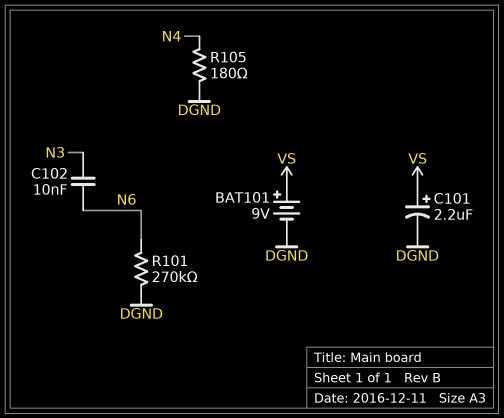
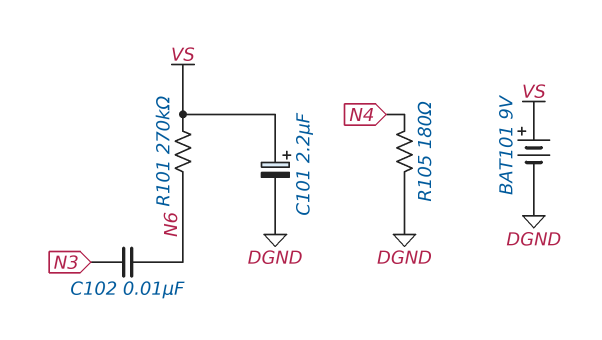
R101: 270k (DGND, N6) -> 270k (N6, VS)

